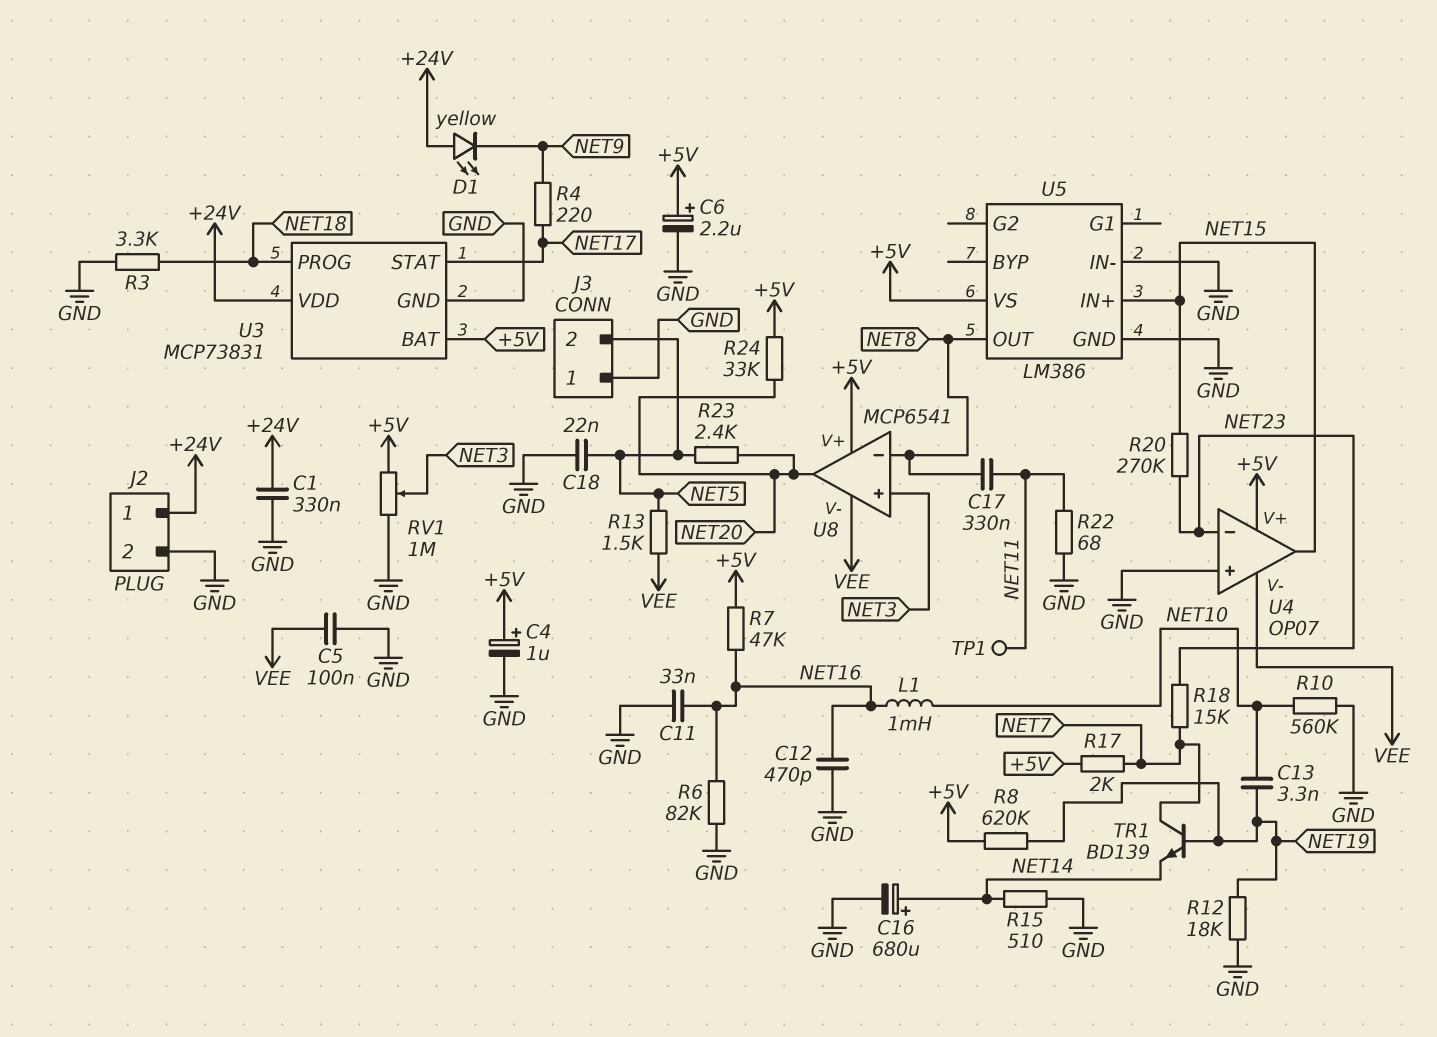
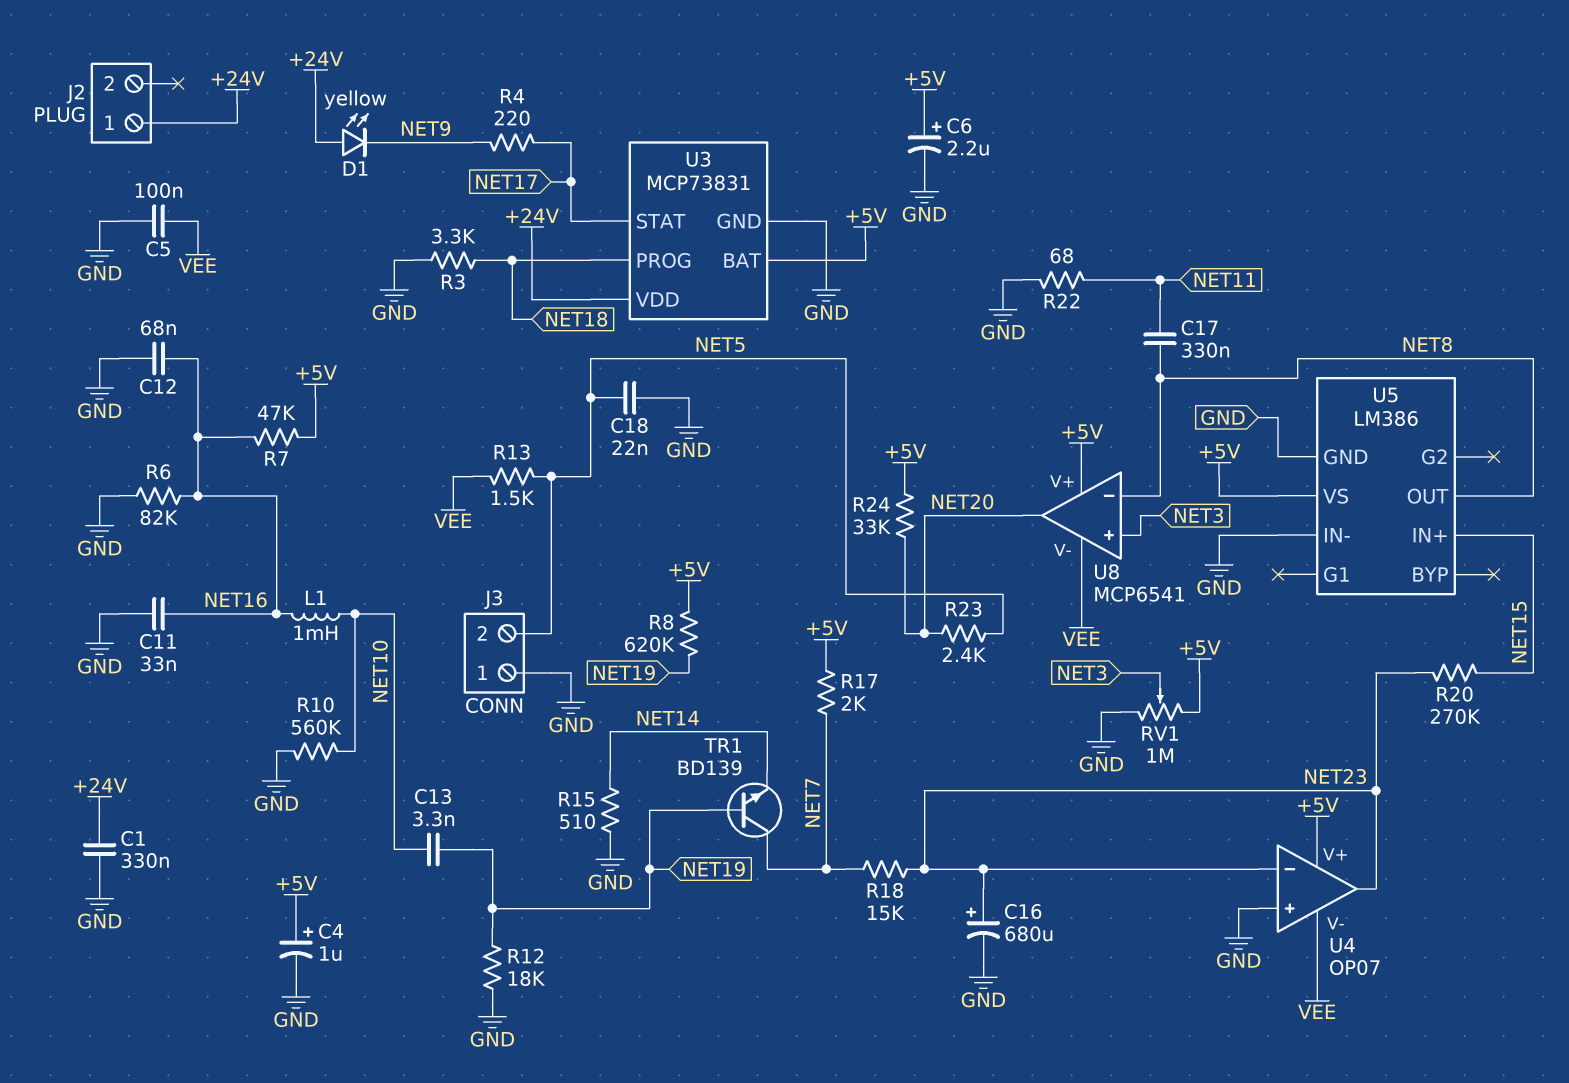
C12: 470pF (GND, NET16) -> 68nF (GND, NET16)
C16: 680uF (plus NET14, minus GND) -> 680uF (plus NET23, minus GND)
J2 pin 2: GND -> none
TP1: test point (NET11) -> none
U4 pin out: NET15 -> NET23

